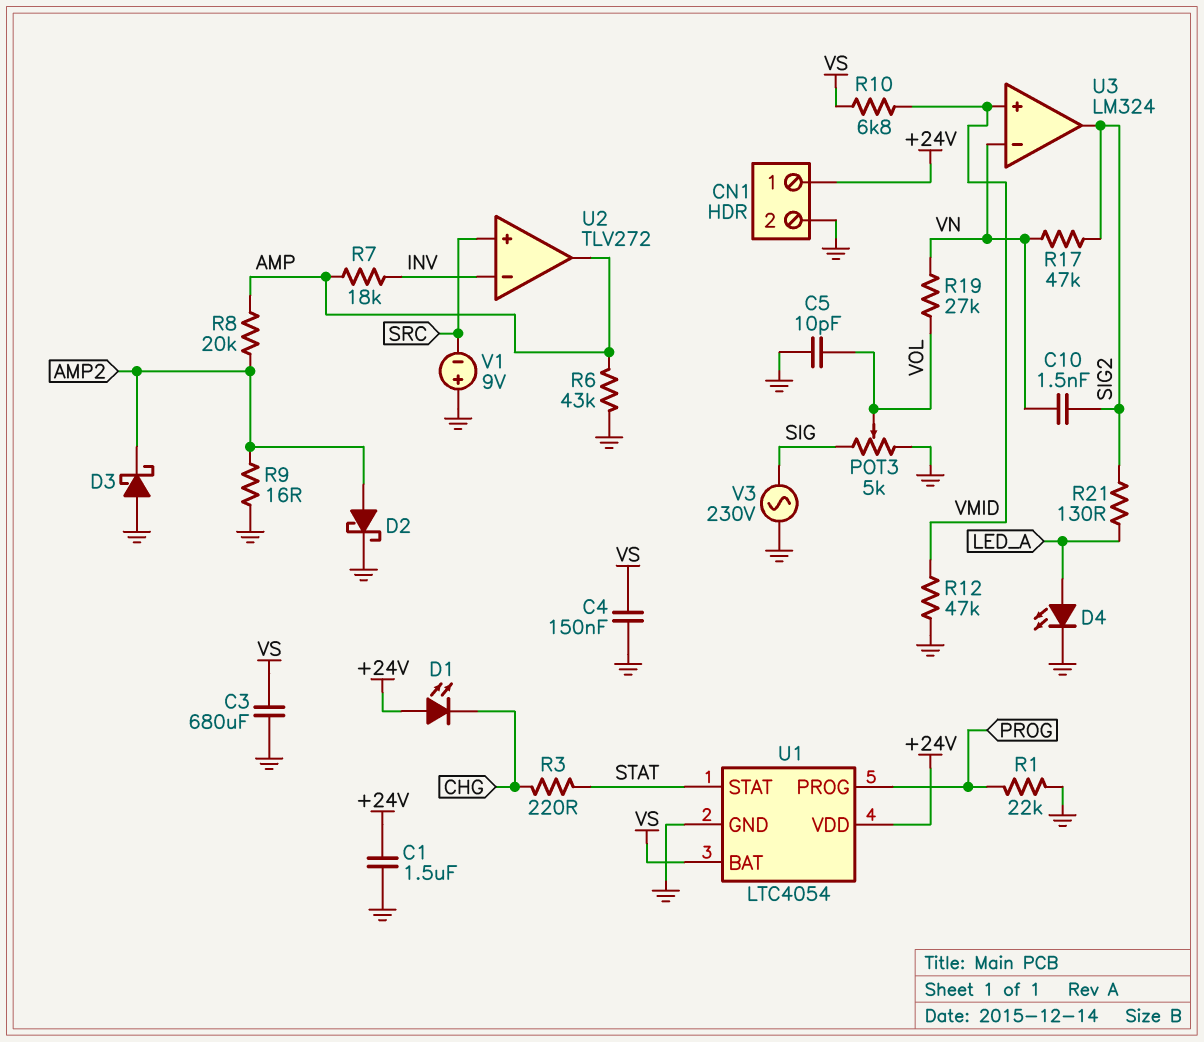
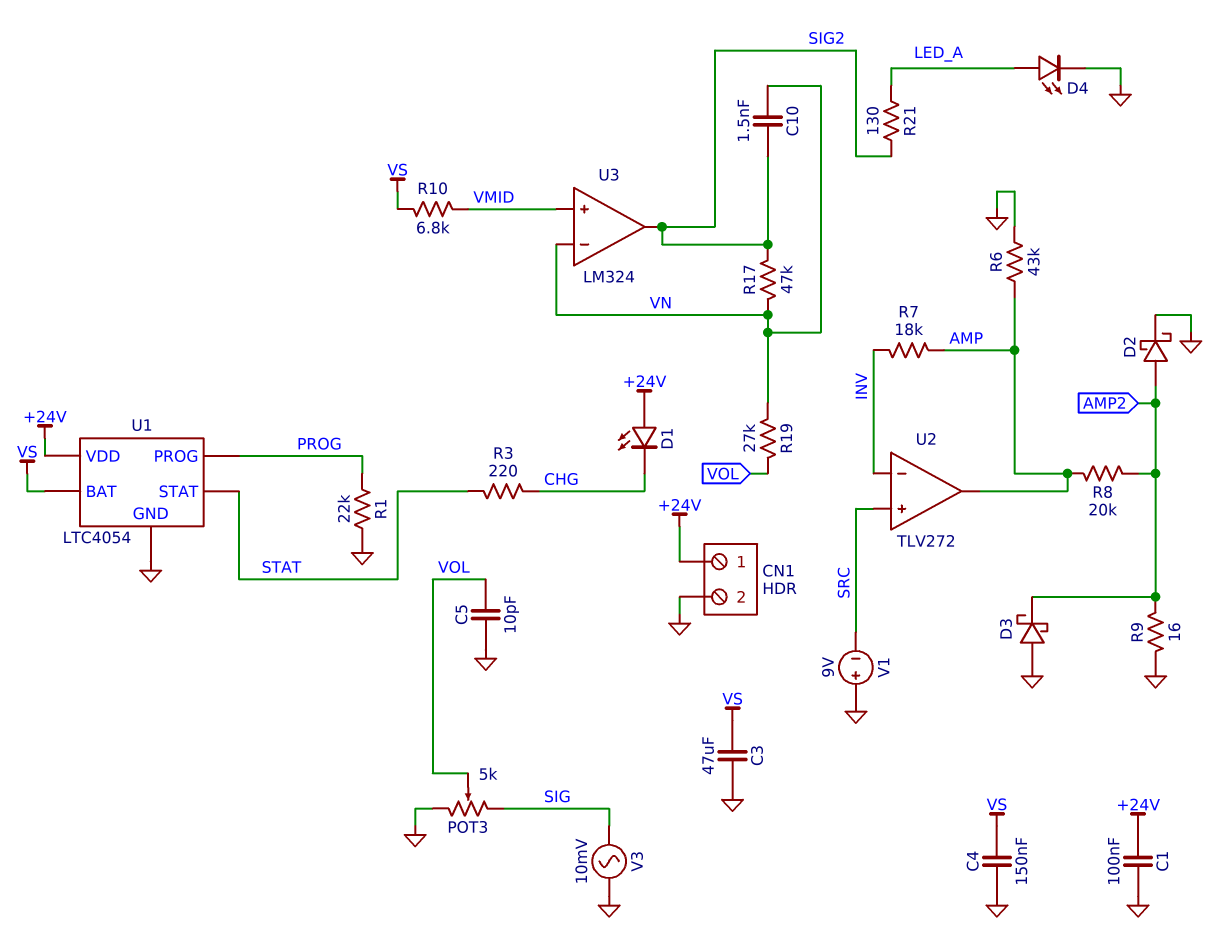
C1: 1.5uF (+24V, GND) -> 100nF (+24V, GND)
C3: 680uF (GND, VS) -> 47uF (GND, VS)
R12: 47k (GND, VMID) -> none
V3: AC 230V (GND, SIG) -> AC 10mV (GND, SIG)

